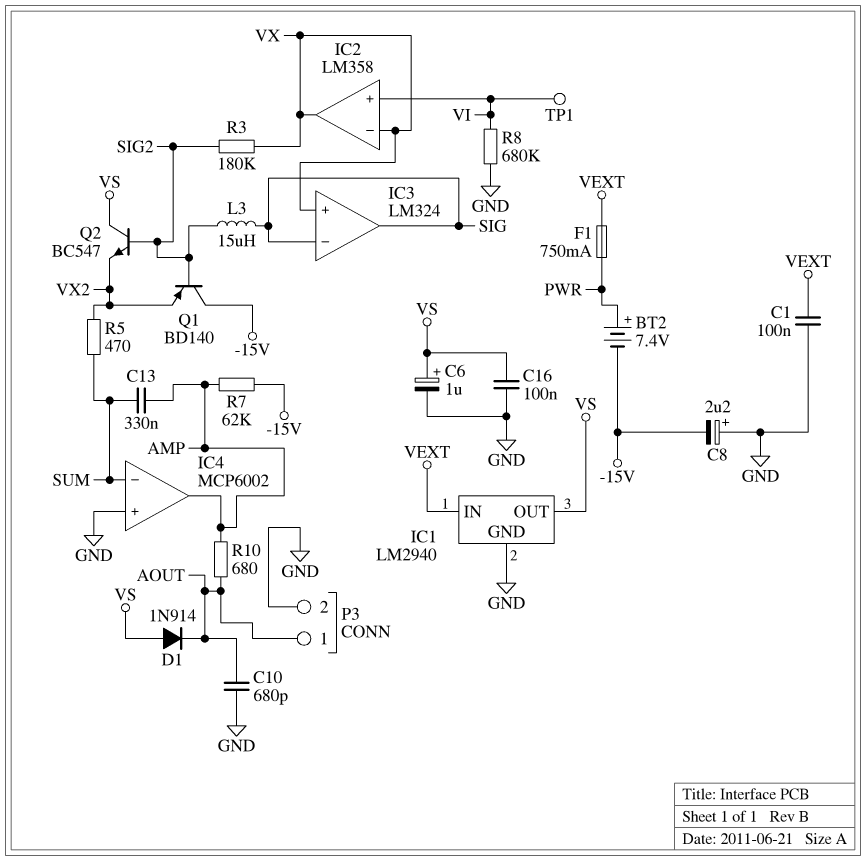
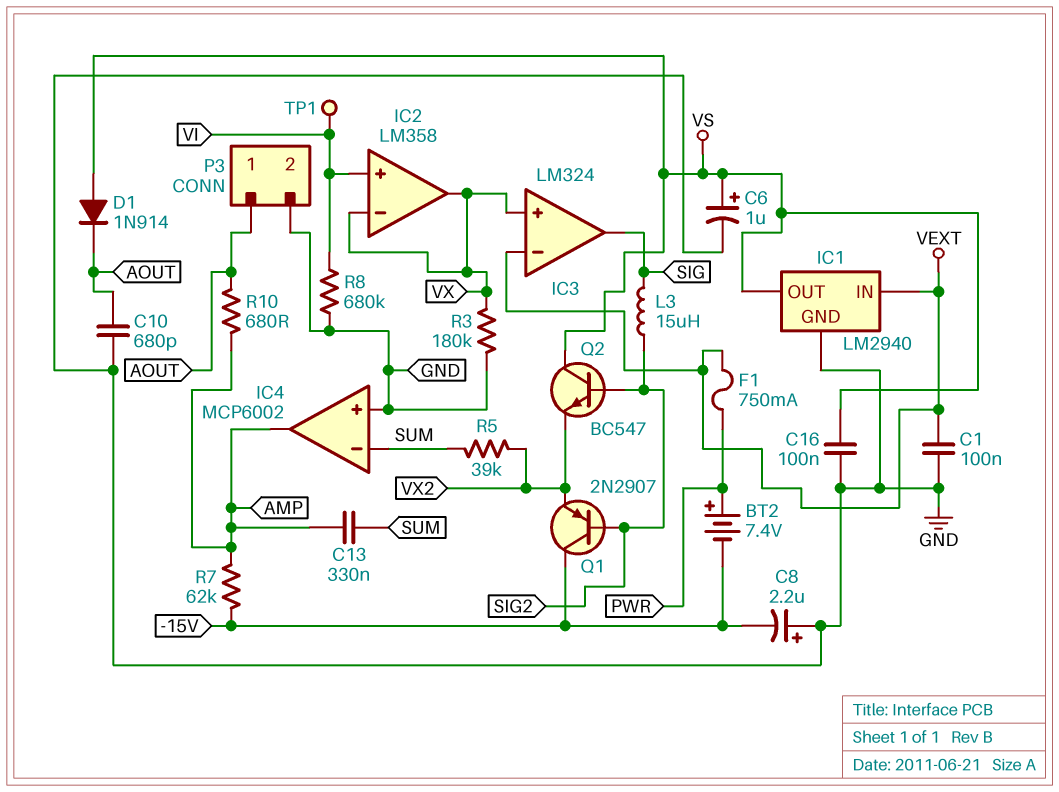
IC3 pin in-: SIG -> VEXT
Q1: PNP BD140 (B SIG2, C -15V, E VX2) -> PNP 2N2907 (B SIG2, C -15V, E VX2)
R3: 180k (SIG2, VX) -> 180k (GND, VX)
R5: 470 (SUM, VX2) -> 39k (SUM, VX2)

